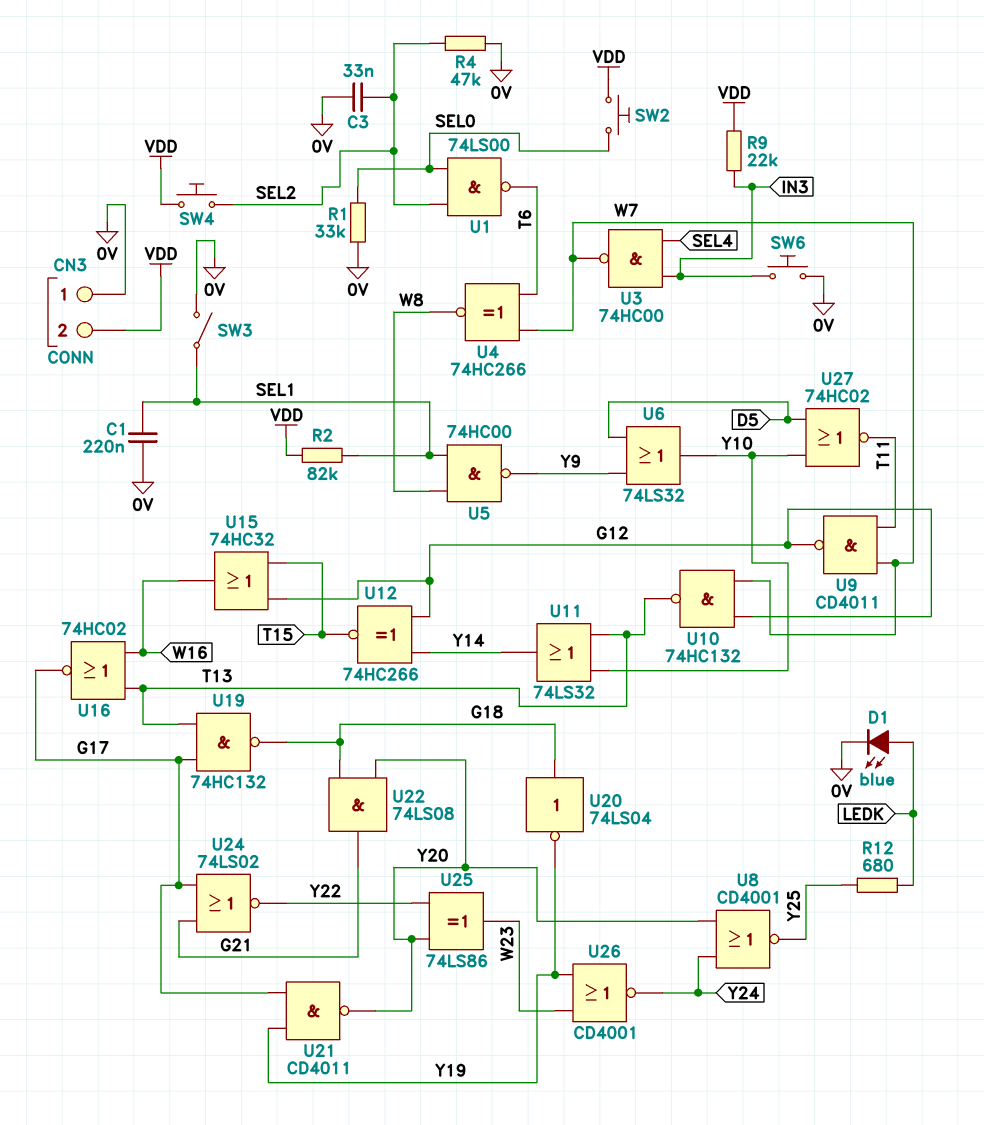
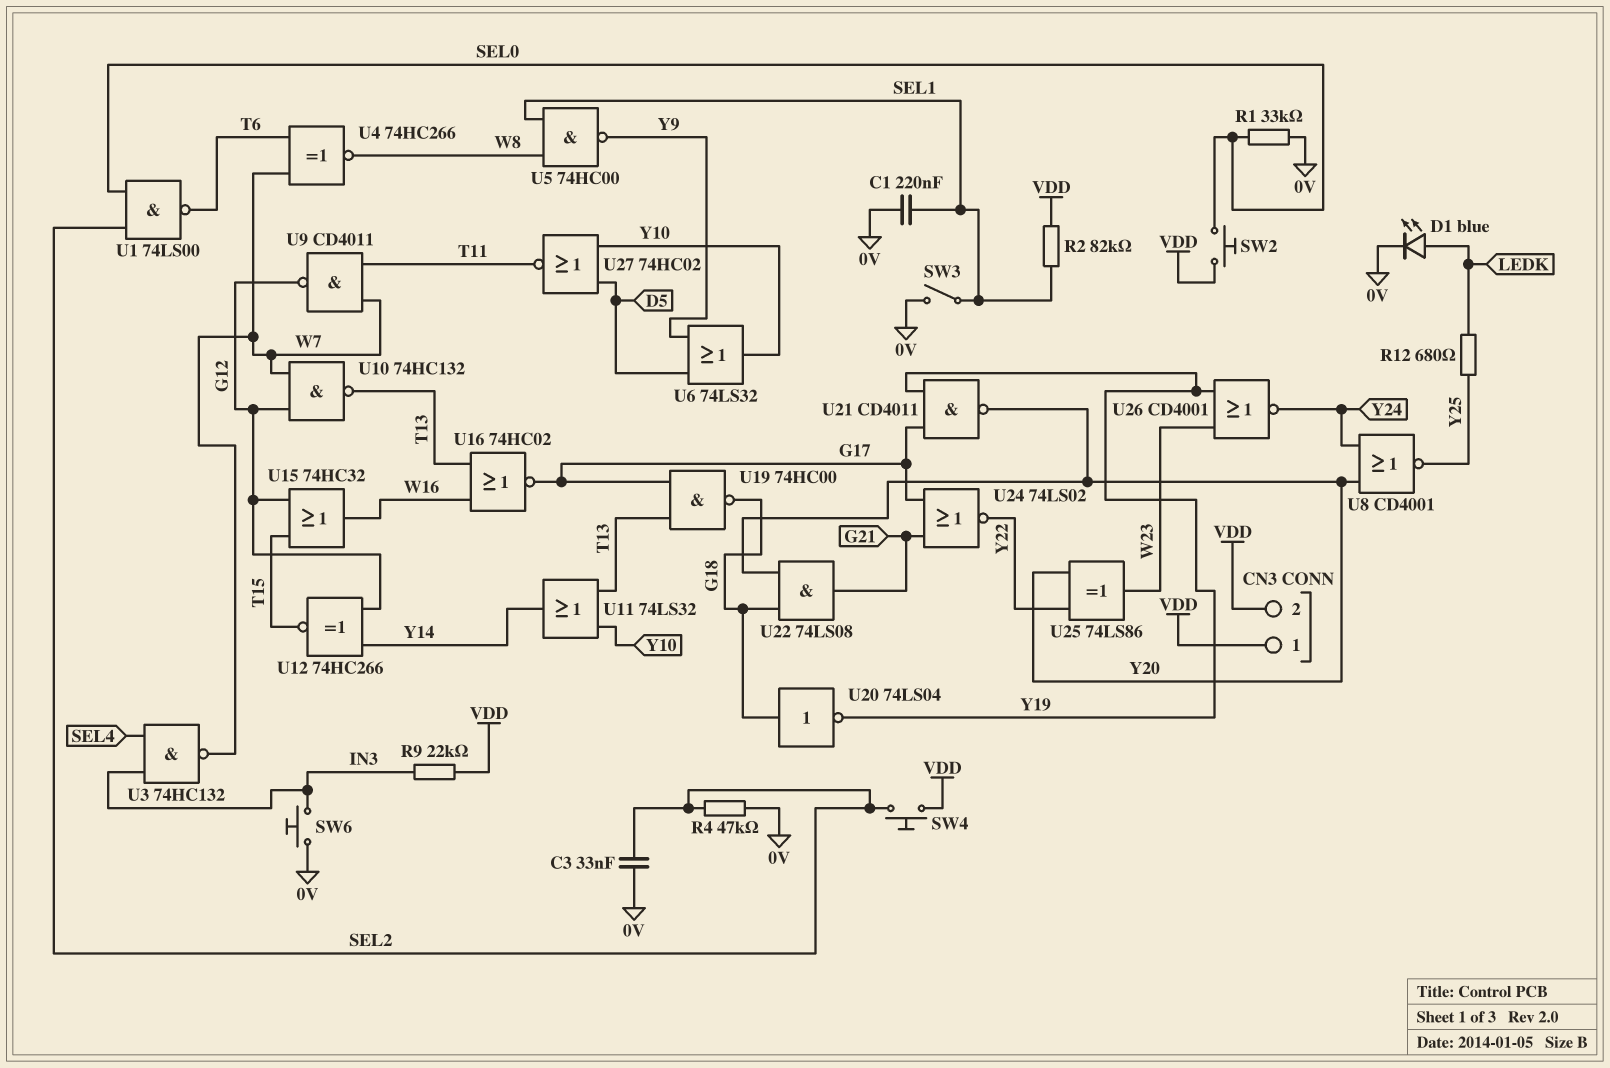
CN3 pin 1: 0V -> VDD
U3: NAND 74HC00 (in IN3, in SEL4, out W7) -> NAND 74HC132 (in IN3, in SEL4, out W7)
U19: NAND 74HC132 (in G17, in T13, out G18) -> NAND 74HC00 (in G17, in T13, out G18)

